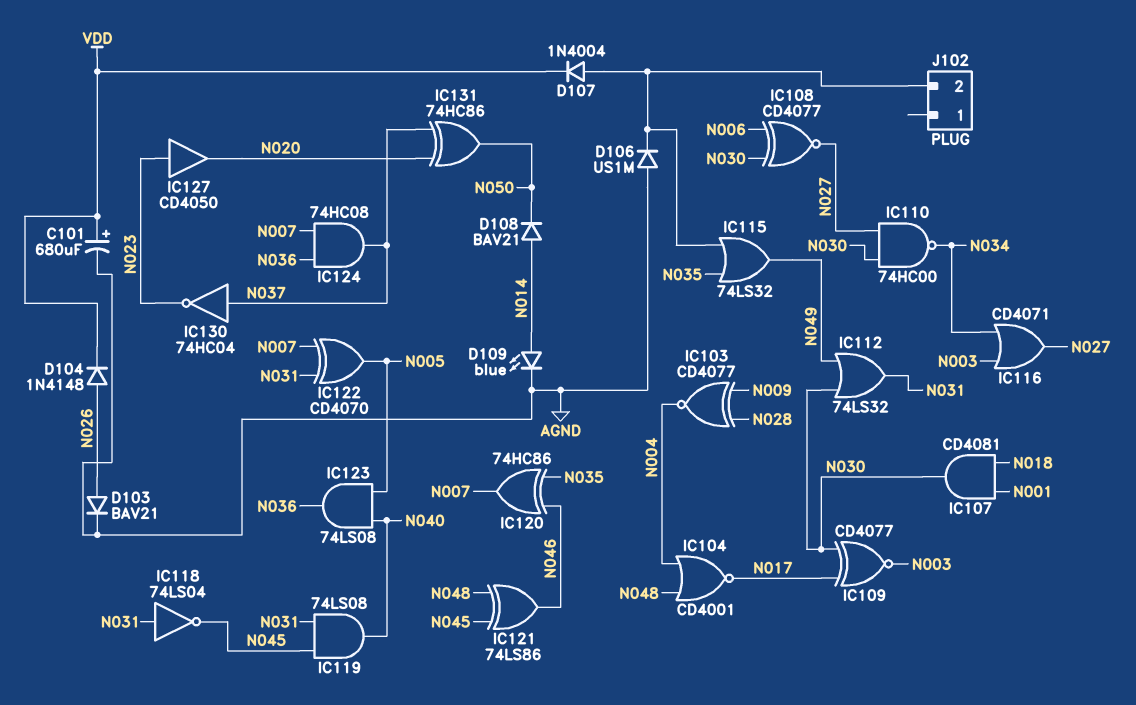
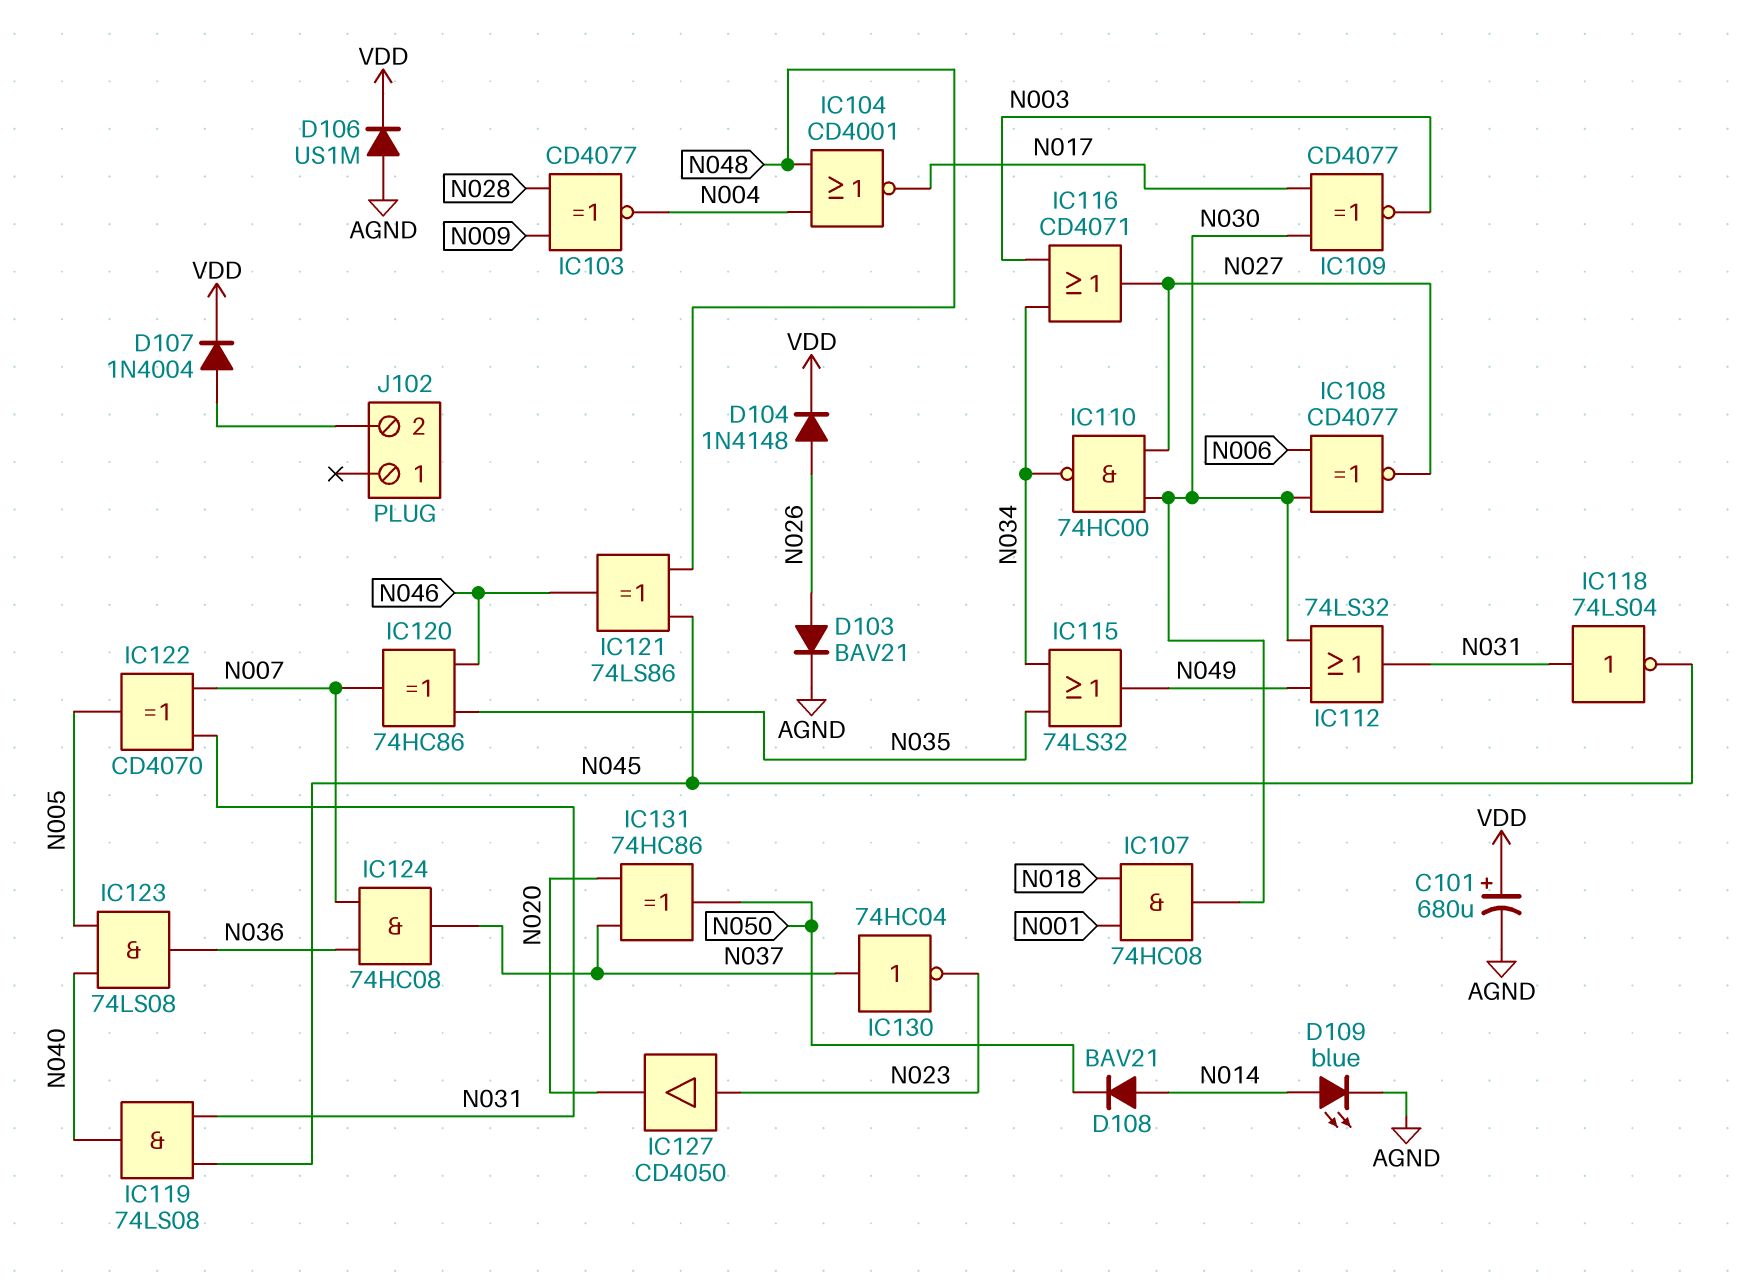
D106: diode US1M (A AGND, K J102/2) -> diode US1M (A AGND, K VDD)
IC107: AND CD4081 (in N001, in N018, out N030) -> AND 74HC08 (in N001, in N018, out N030)
IC115: OR 74LS32 (in J102/2, in N035, out N049) -> OR 74LS32 (in N034, in N035, out N049)

